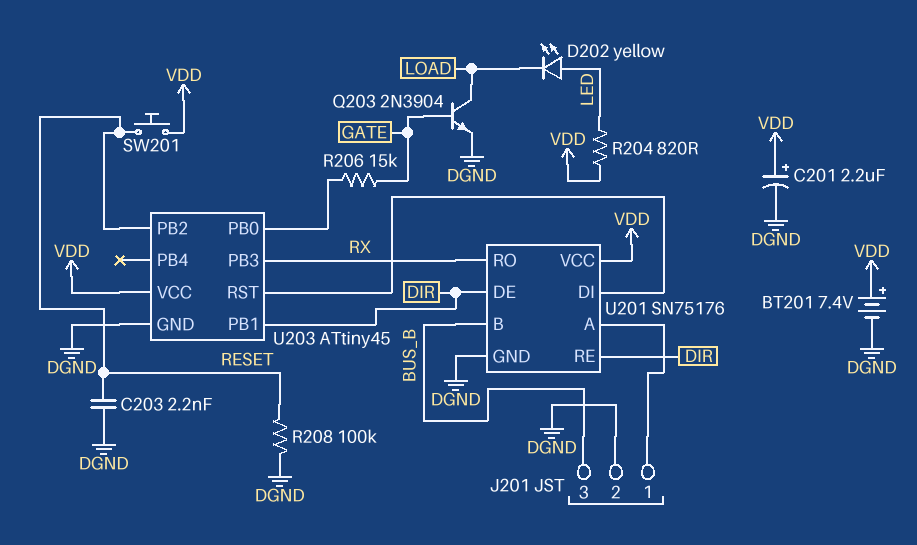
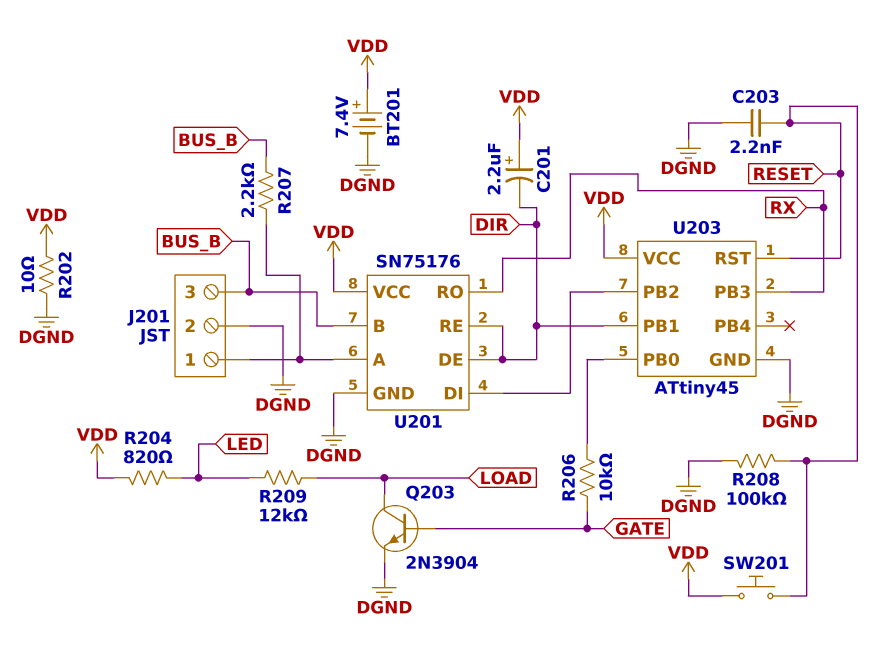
C201: 2.2uF (plus VDD, minus DGND) -> 2.2uF (plus VDD, minus DIR)
D202: LED yellow (A LED, K LOAD) -> none
R202: none -> 10 (DGND, VDD)
R206: 15k (GATE, U203/PB0) -> 10k (GATE, U203/PB0)
R207: none -> 2.2k (BUS_B, J201/1)
R209: none -> 12k (LED, LOAD)
U203 pin PB2: RESET -> U201/DI
U203 pin RST: U201/DI -> RESET

